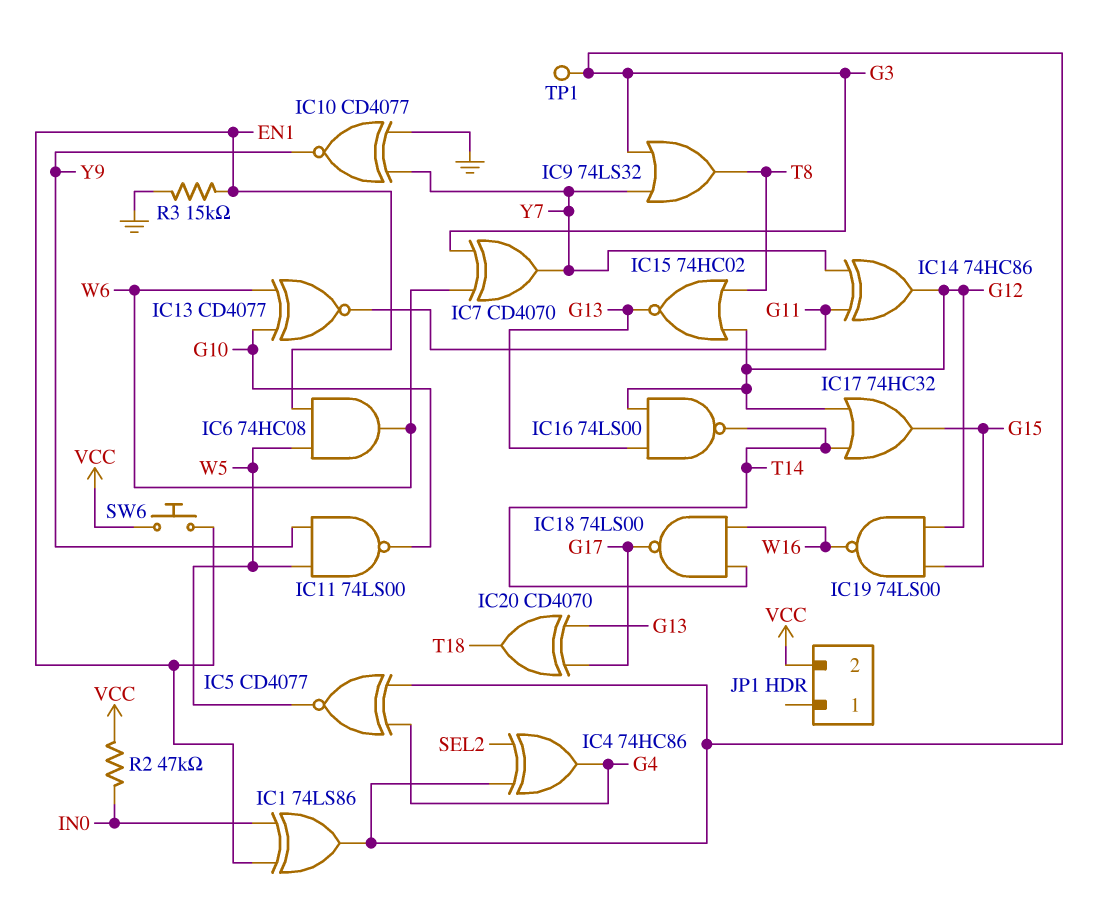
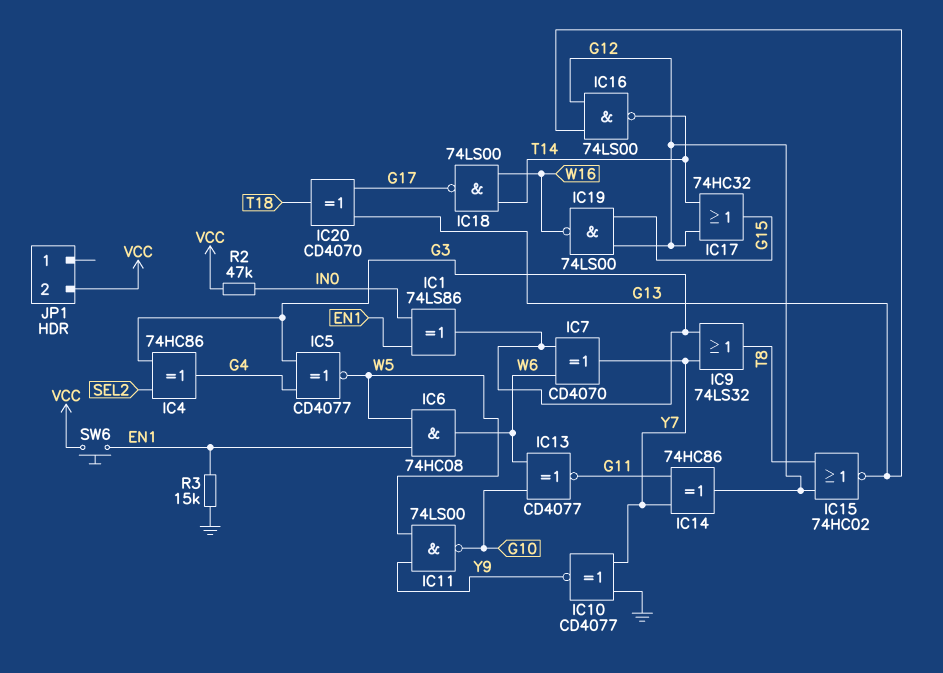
TP1: test point (G3) -> none

